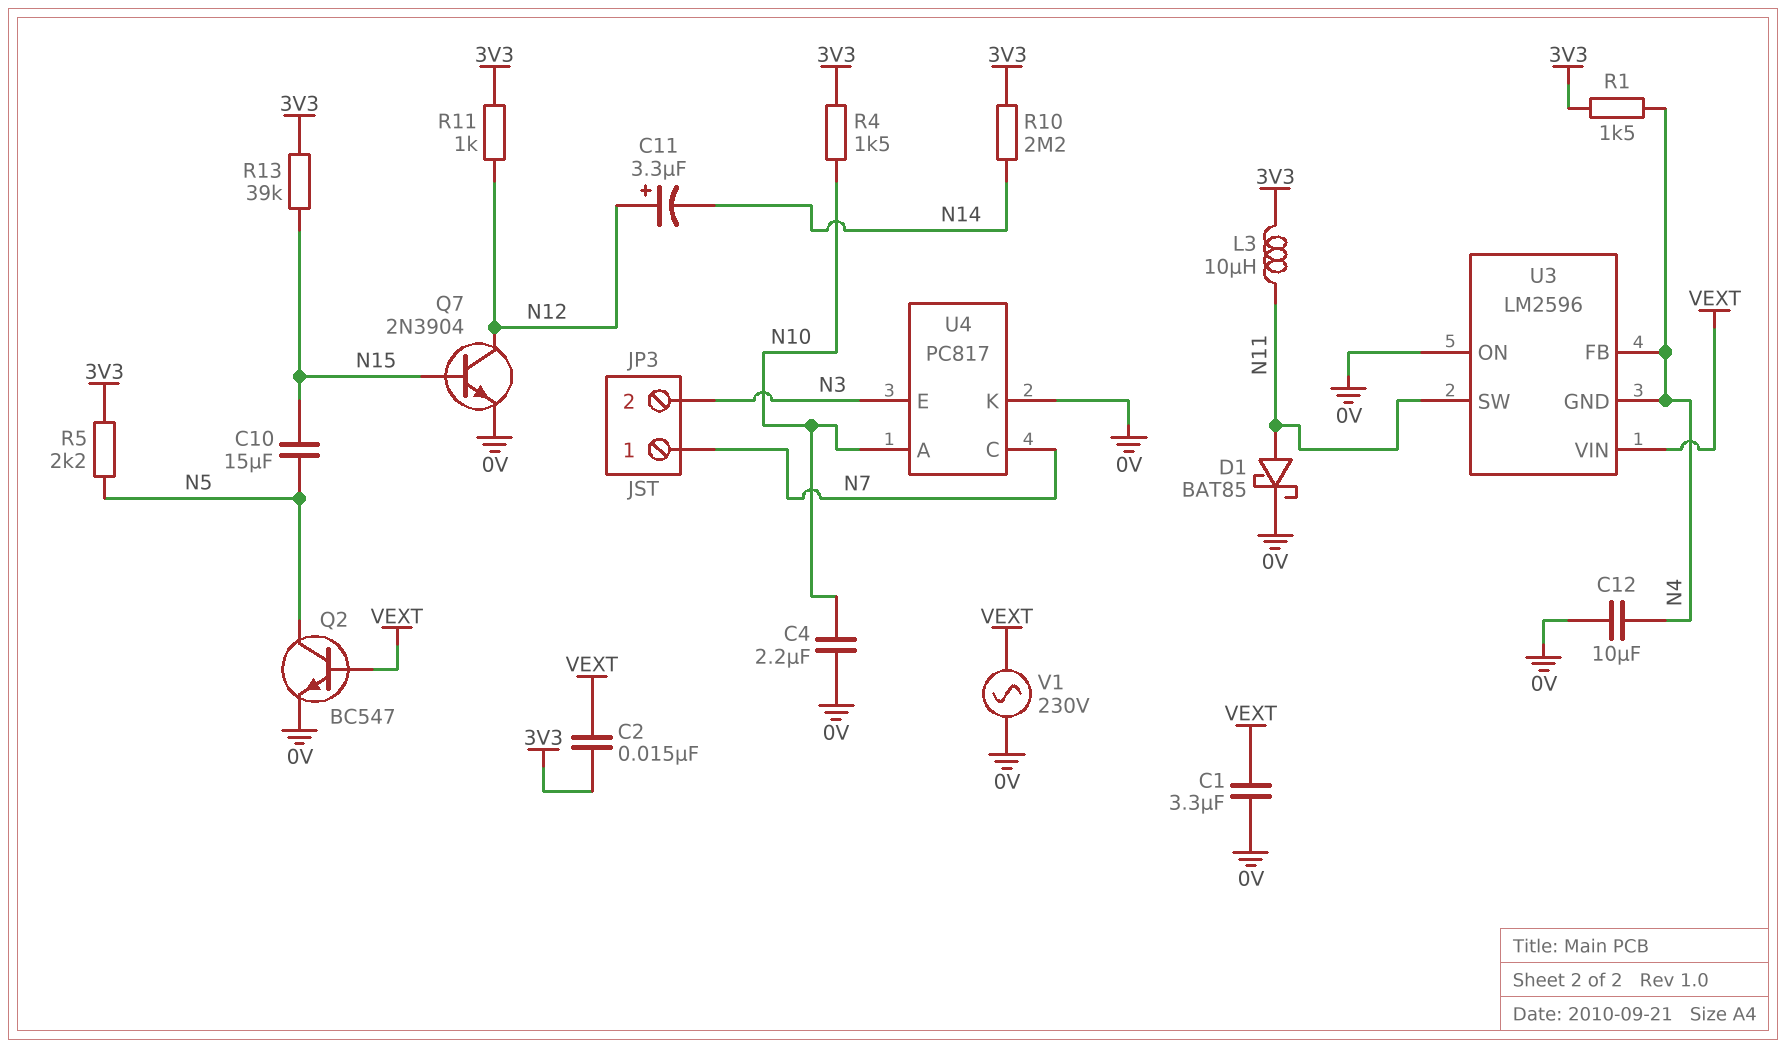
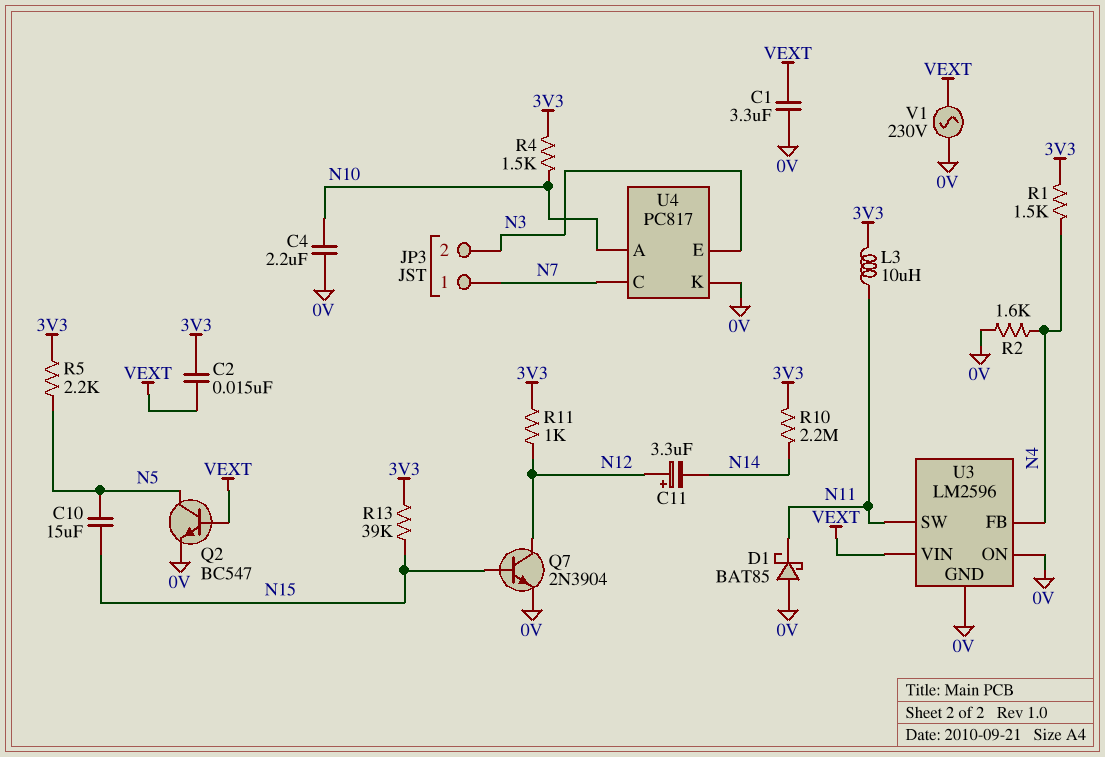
C12: 10uF (0V, N4) -> none
D1: schottky BAT85 (A N11, K 0V) -> schottky BAT85 (A 0V, K N11)
R2: none -> 1.6k (0V, N4)
U3 pin GND: N4 -> 0V

